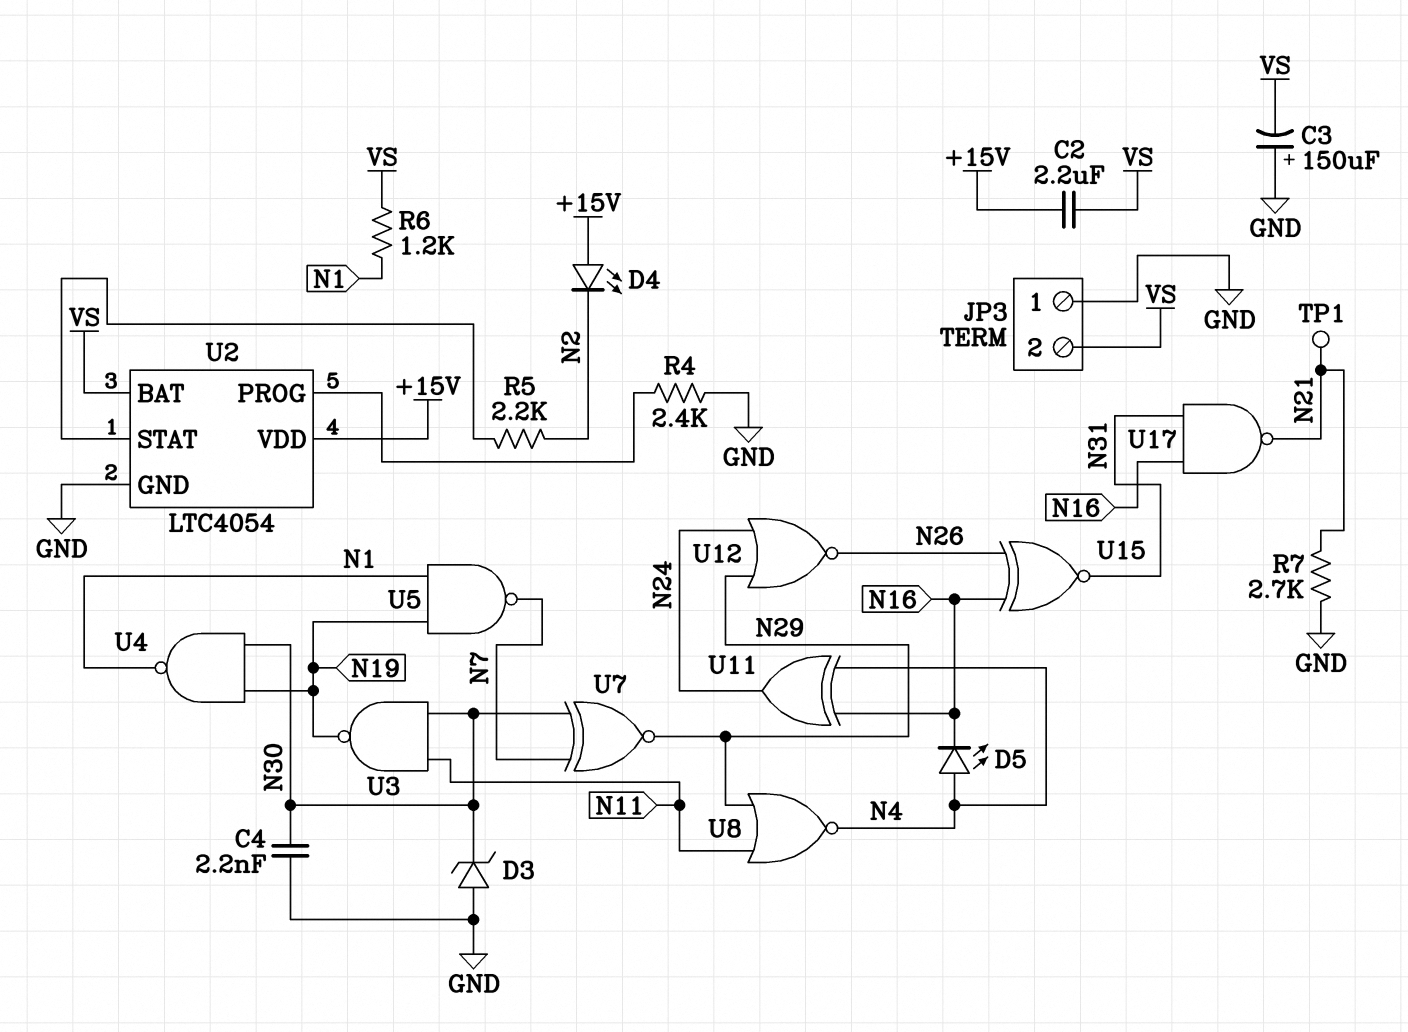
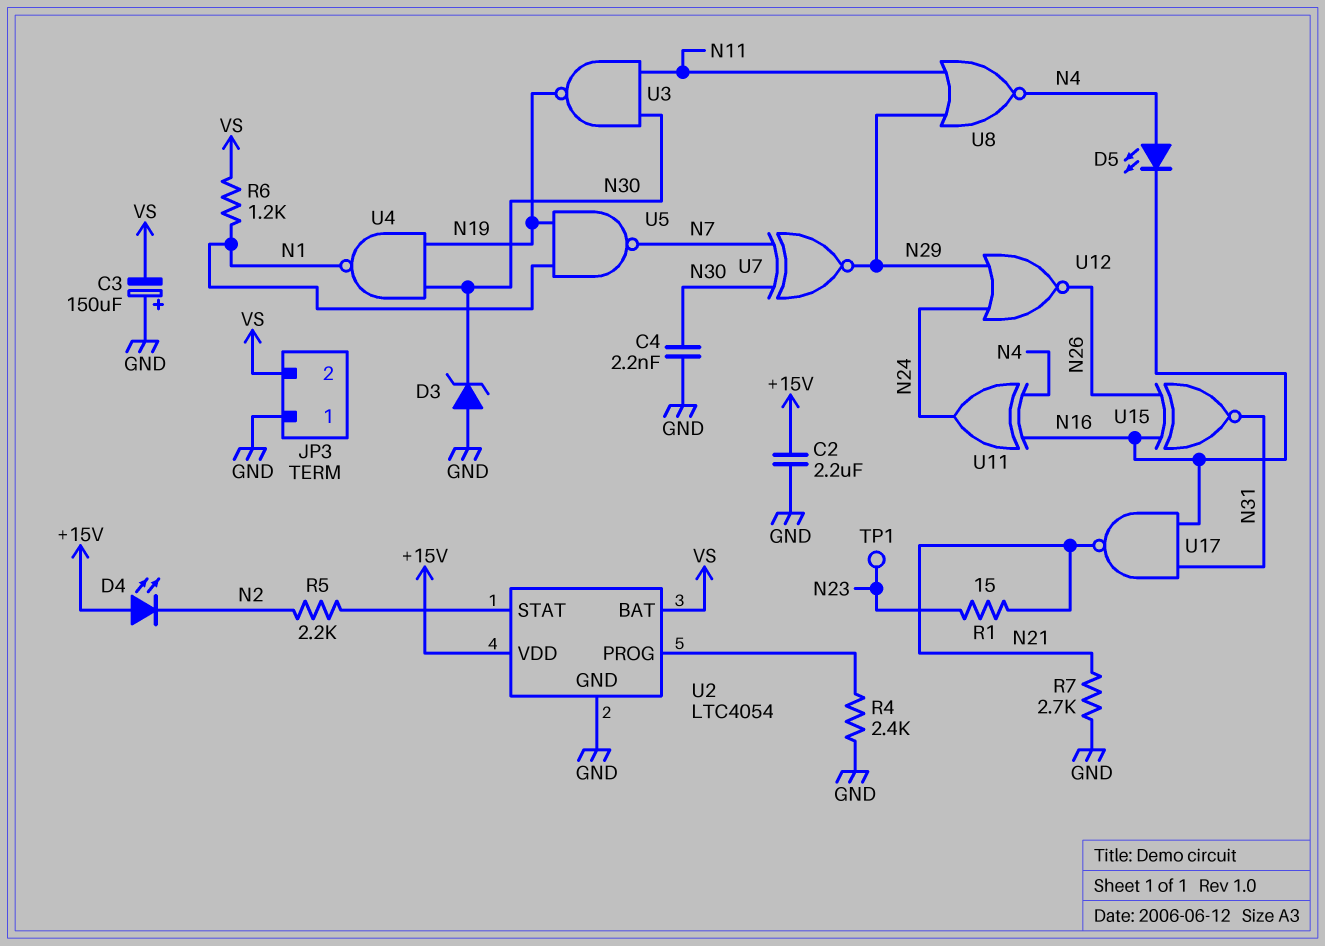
C2: 2.2uF (+15V, VS) -> 2.2uF (+15V, GND)
R1: none -> 15 (N21, N23)
TP1: test point (N21) -> test point (N23)

